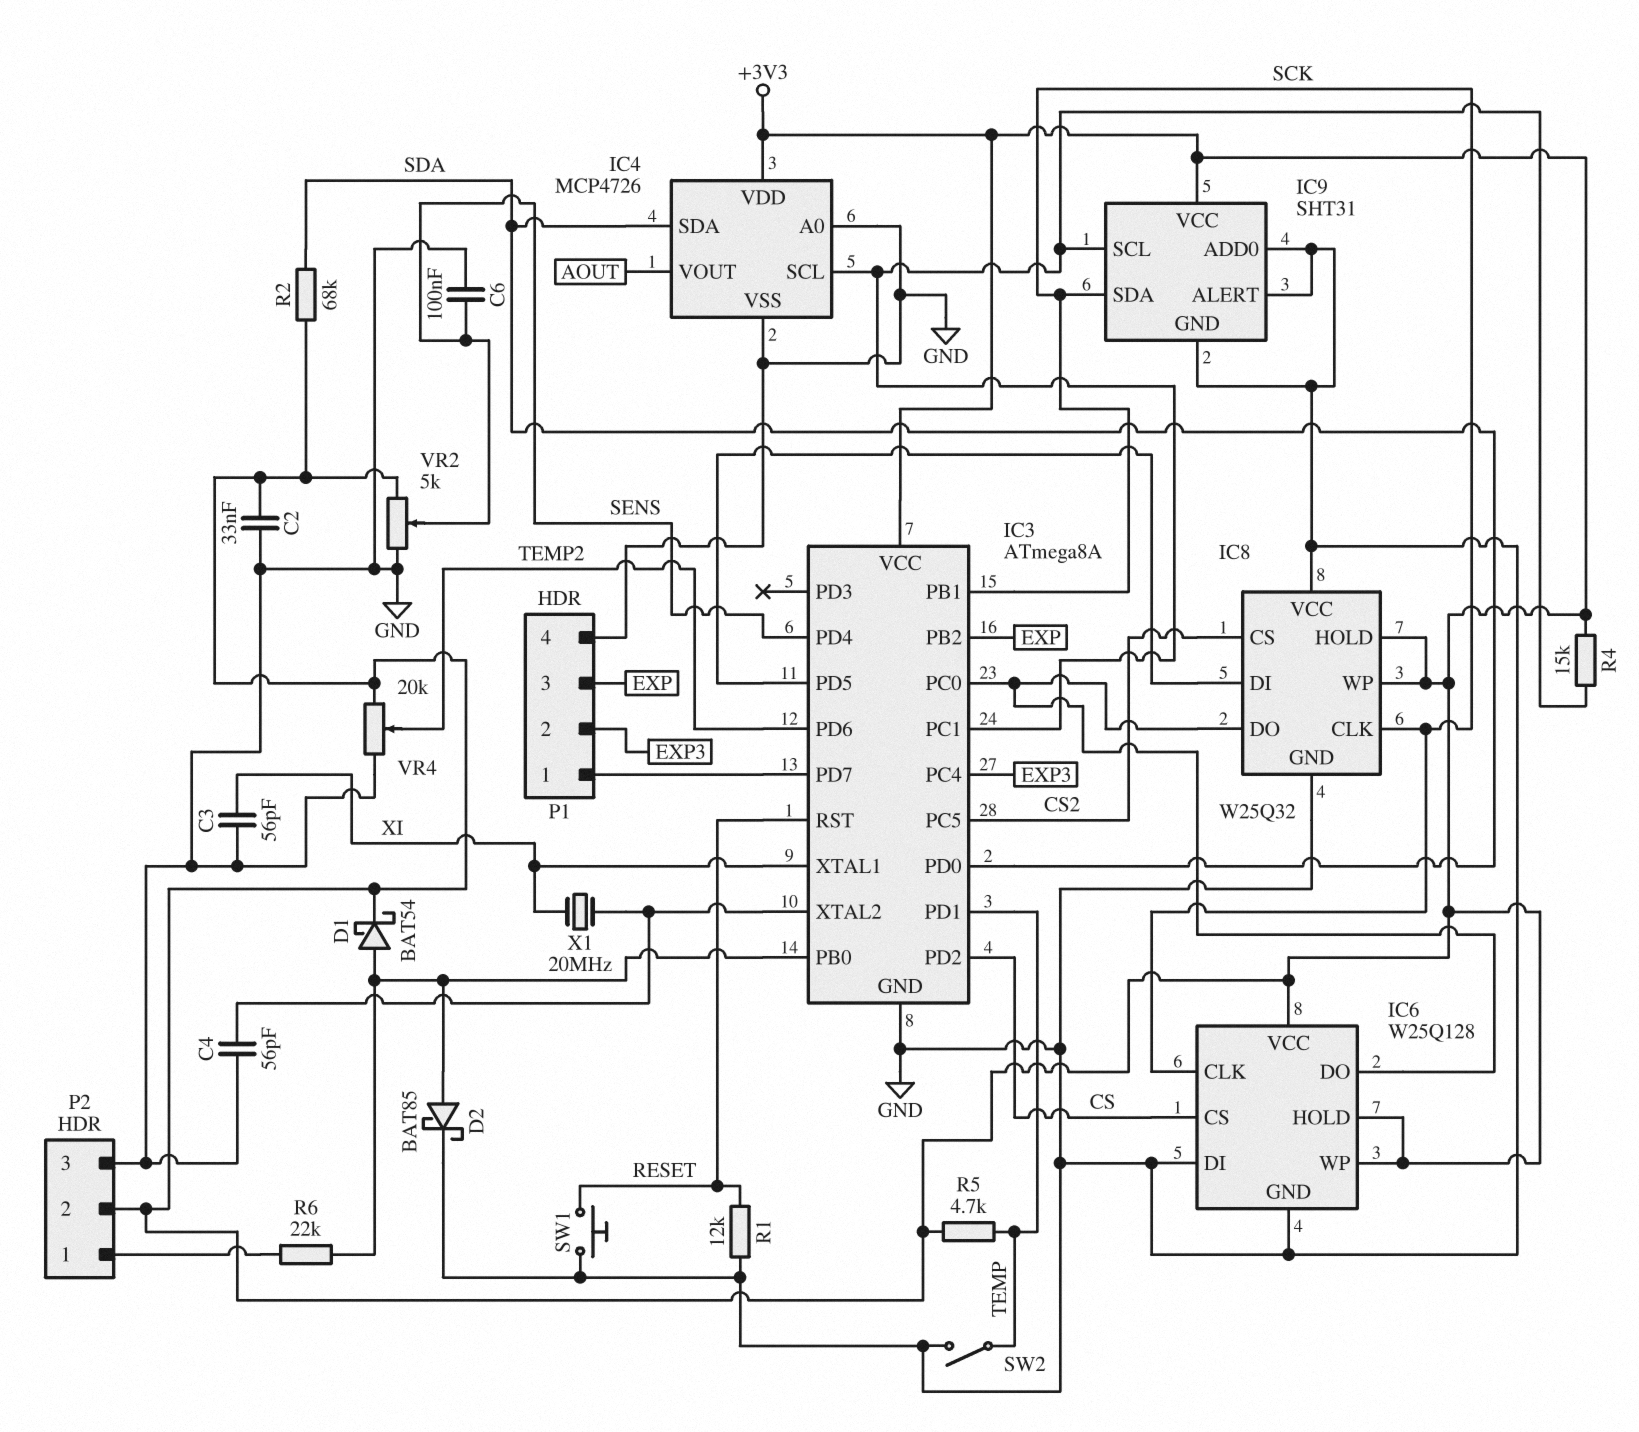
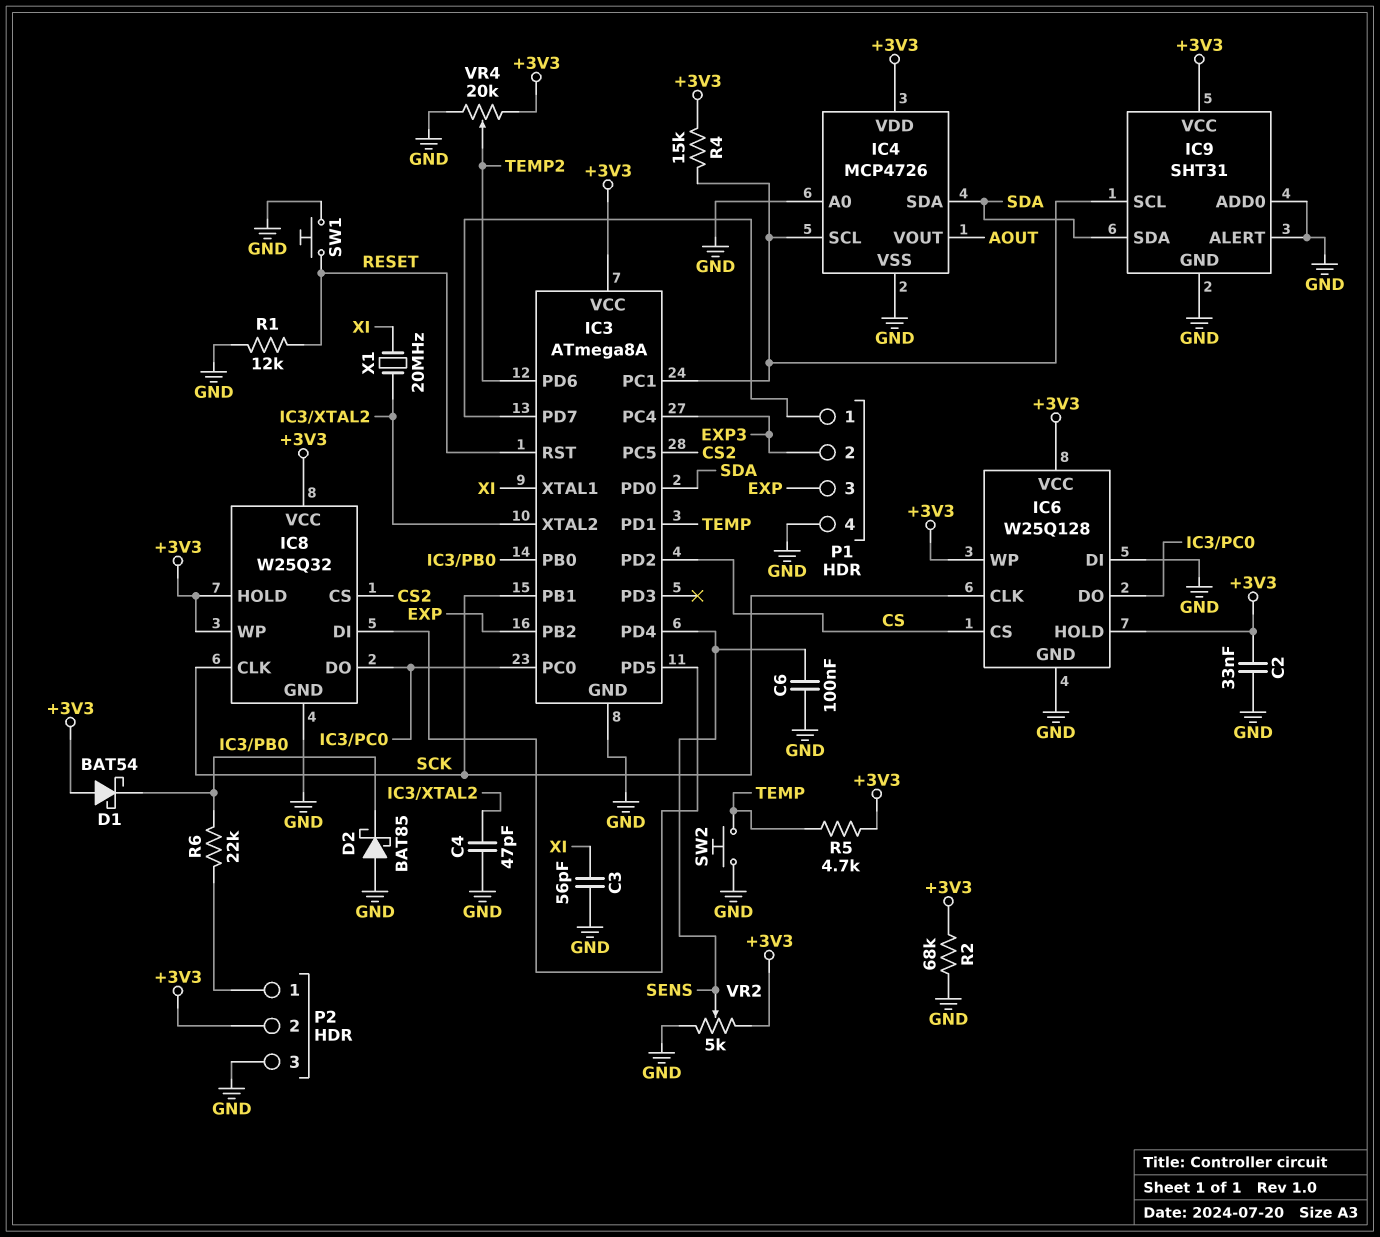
C4: 56pF (GND, IC3/XTAL2) -> 47pF (GND, IC3/XTAL2)
D1: schottky BAT54 (A IC3/PB0, K +3V3) -> schottky BAT54 (A +3V3, K IC3/PB0)
D2: schottky BAT85 (A IC3/PB0, K GND) -> schottky BAT85 (A GND, K IC3/PB0)
IC8 pin VCC: GND -> +3V3
IC9 pin SDA: SCK -> SDA
R2: 68k (+3V3, SDA) -> 68k (+3V3, GND)
SW2: switch (GND, TEMP) -> button (GND, TEMP)

